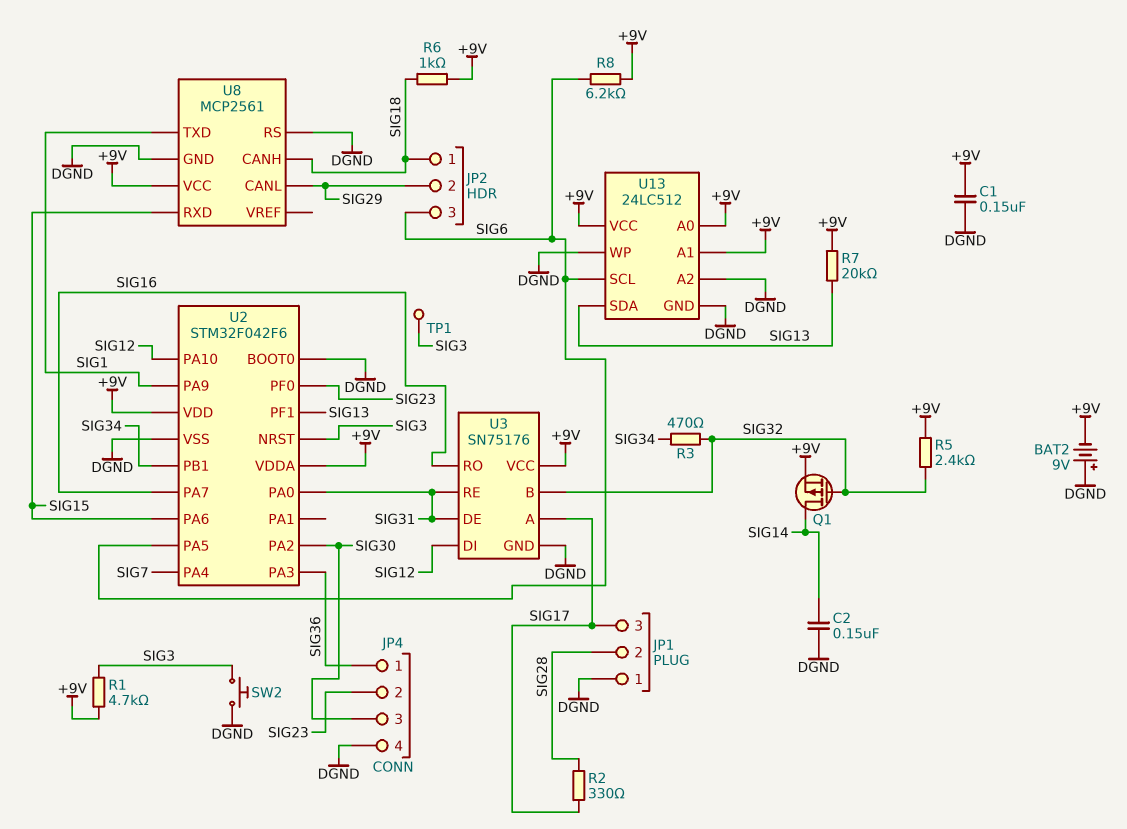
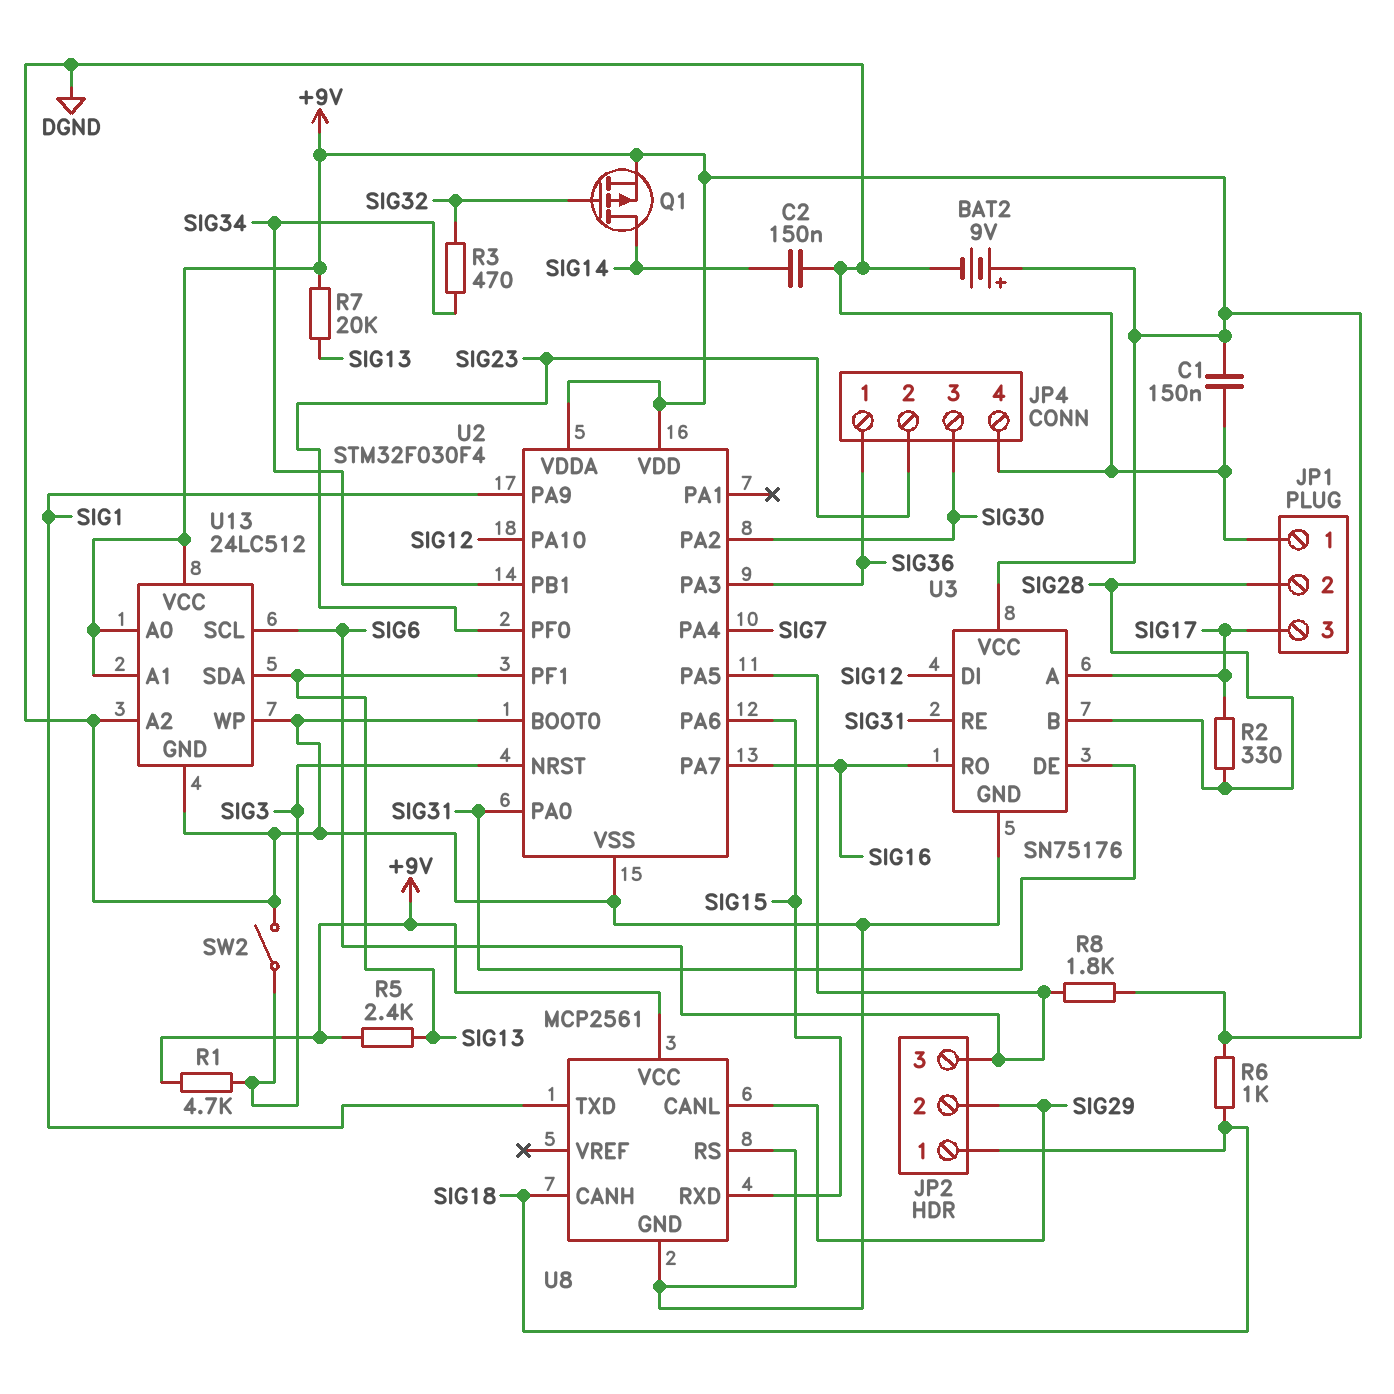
BAT2: 9V (plus DGND, minus +9V) -> 9V (plus +9V, minus DGND)
R5: 2.4k (+9V, SIG32) -> 2.4k (+9V, SIG13)
R8: 6.2k (+9V, SIG6) -> 1.8k (+9V, SIG6)
SW2: button (DGND, SIG3) -> switch (DGND, SIG3)
TP1: test point (SIG3) -> none
U2: STM32F042F6 -> STM32F030F4
U3 pin B: SIG32 -> SIG28

